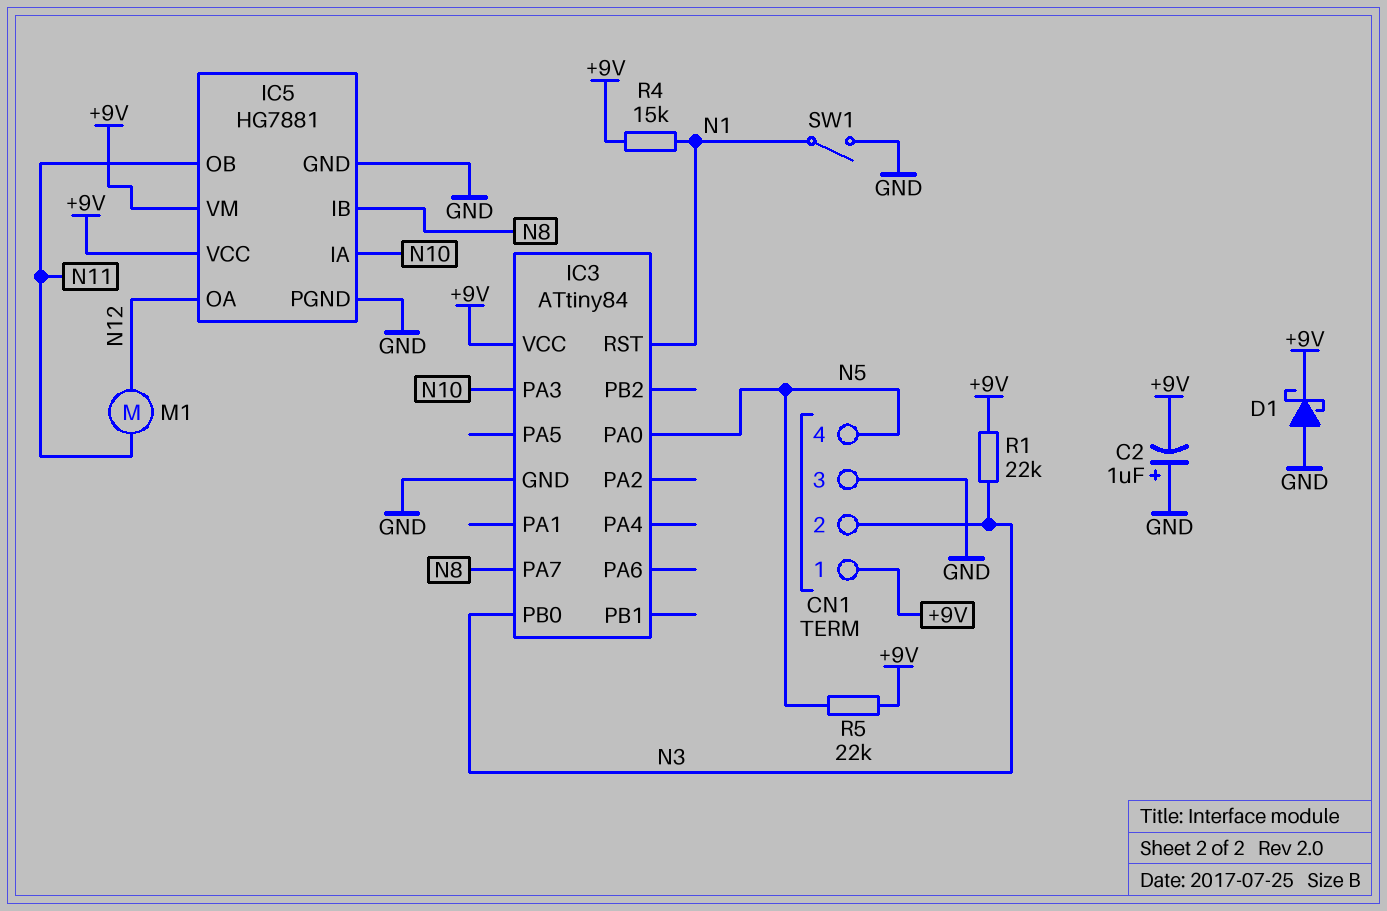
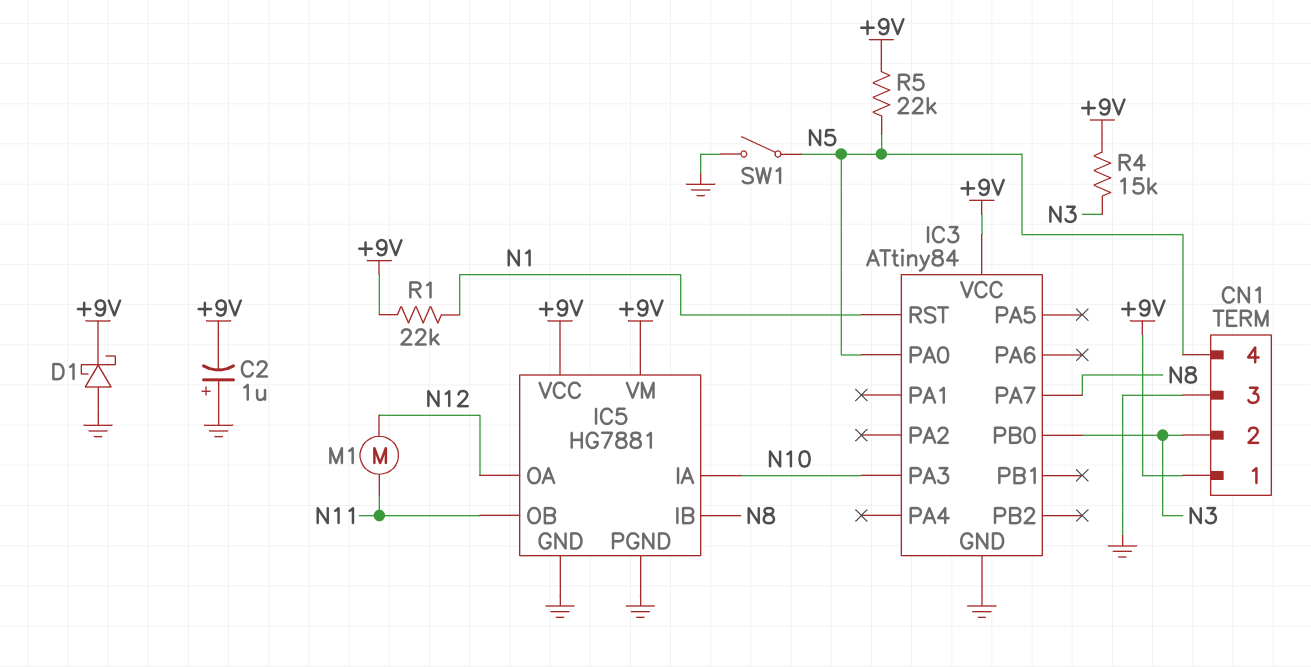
R1: 22k (+9V, N3) -> 22k (+9V, N1)
R4: 15k (+9V, N1) -> 15k (+9V, N3)
SW1: switch (GND, N1) -> switch (GND, N5)

